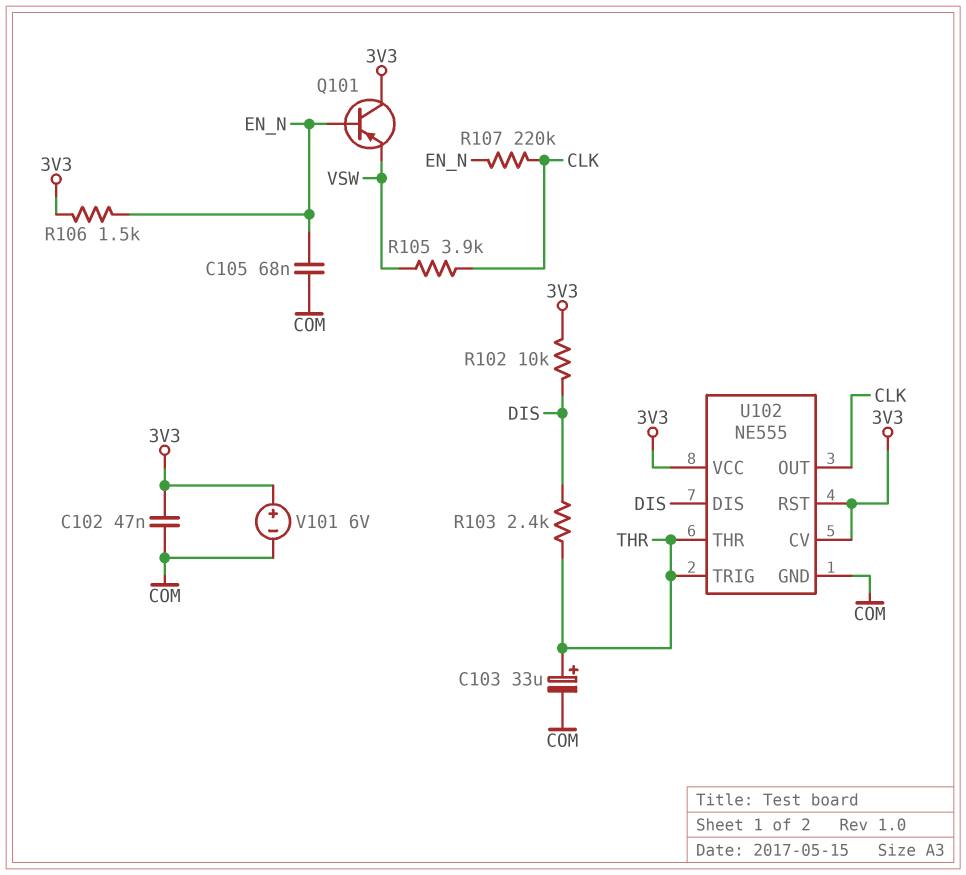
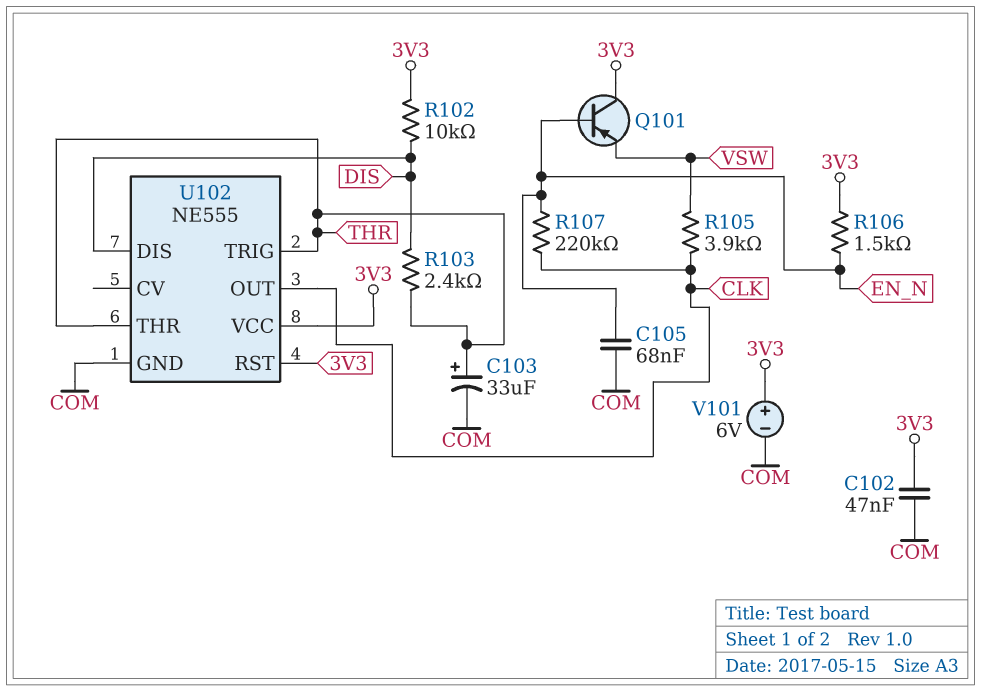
U102 pin CV: 3V3 -> none

